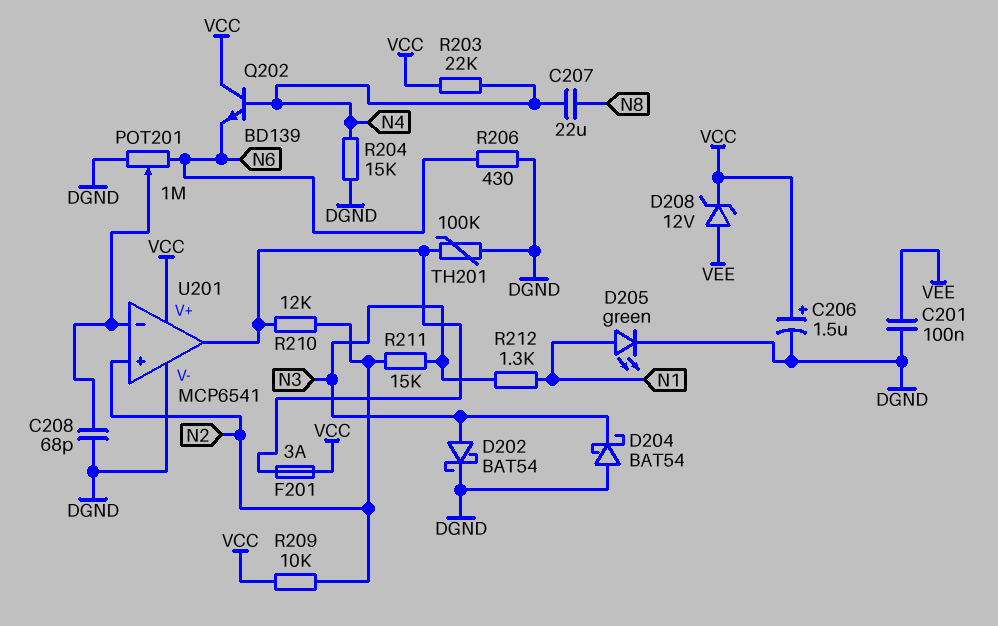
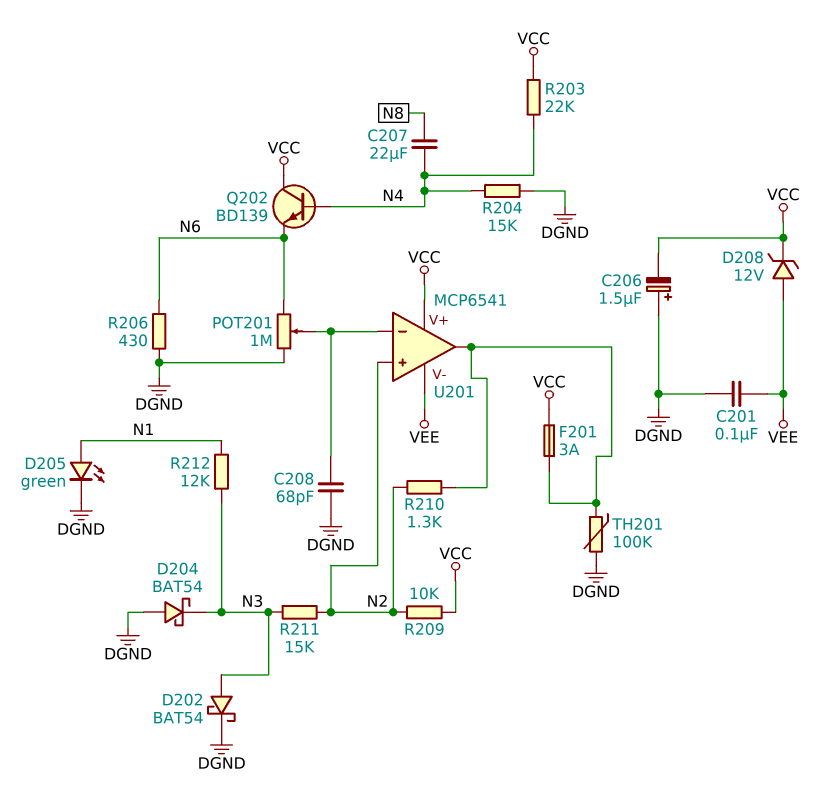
C206: 1.5uF (plus VCC, minus DGND) -> 1.5uF (plus DGND, minus VCC)
R210: 12k (N2, U201/out) -> 1.3k (N2, U201/out)
R212: 1.3k (N1, N3) -> 12k (N1, N3)
U201 pin V-: DGND -> VEE

